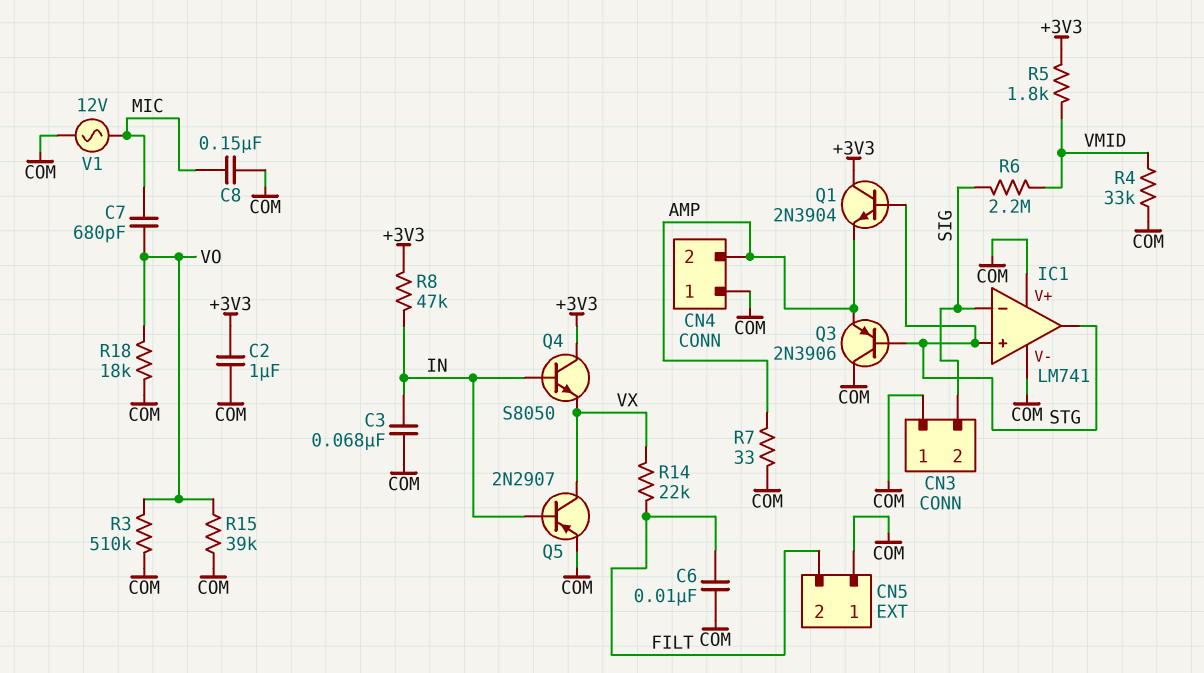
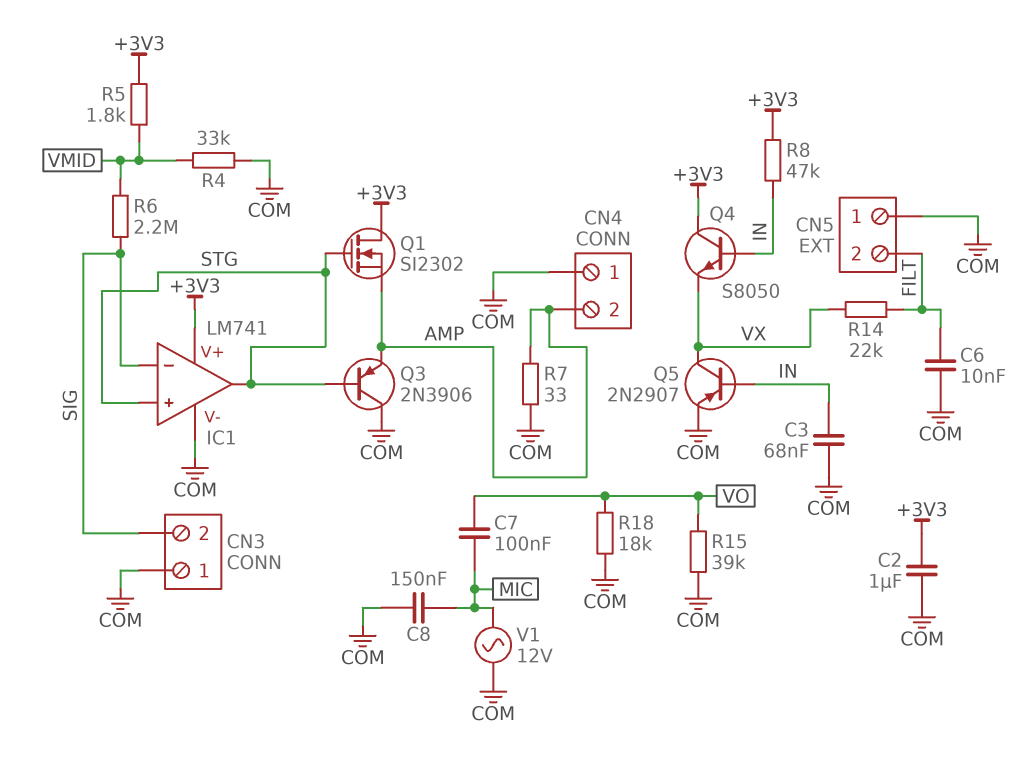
C7: 680pF (MIC, VO) -> 100nF (MIC, VO)
IC1 pin V+: COM -> +3V3
Q1: NPN 2N3904 (B STG, C +3V3, E AMP) -> NMOS SI2302 (G STG, D +3V3, S AMP)
R3: 510k (COM, VO) -> none

